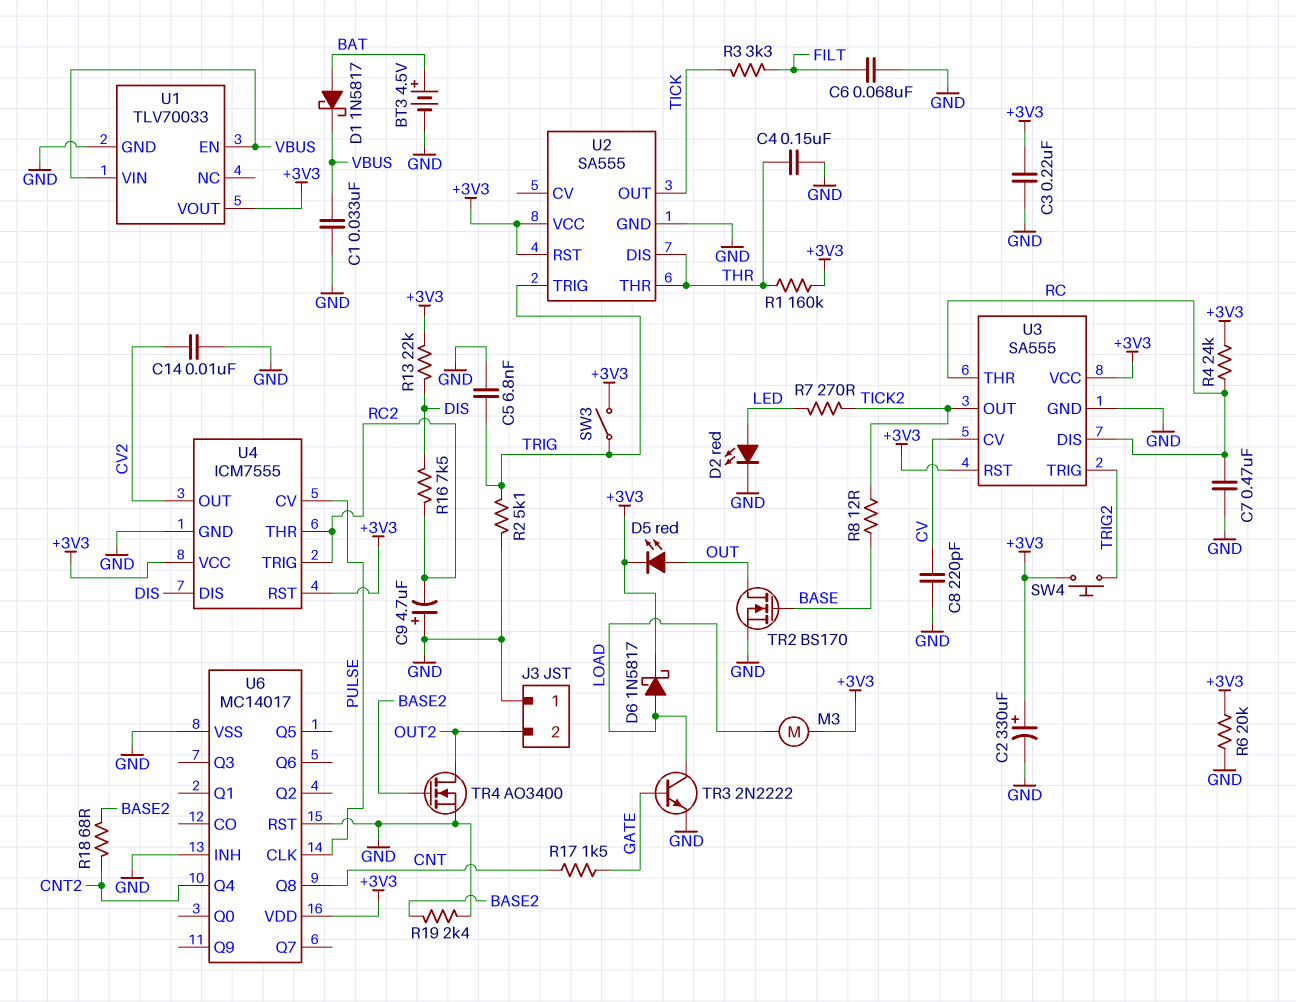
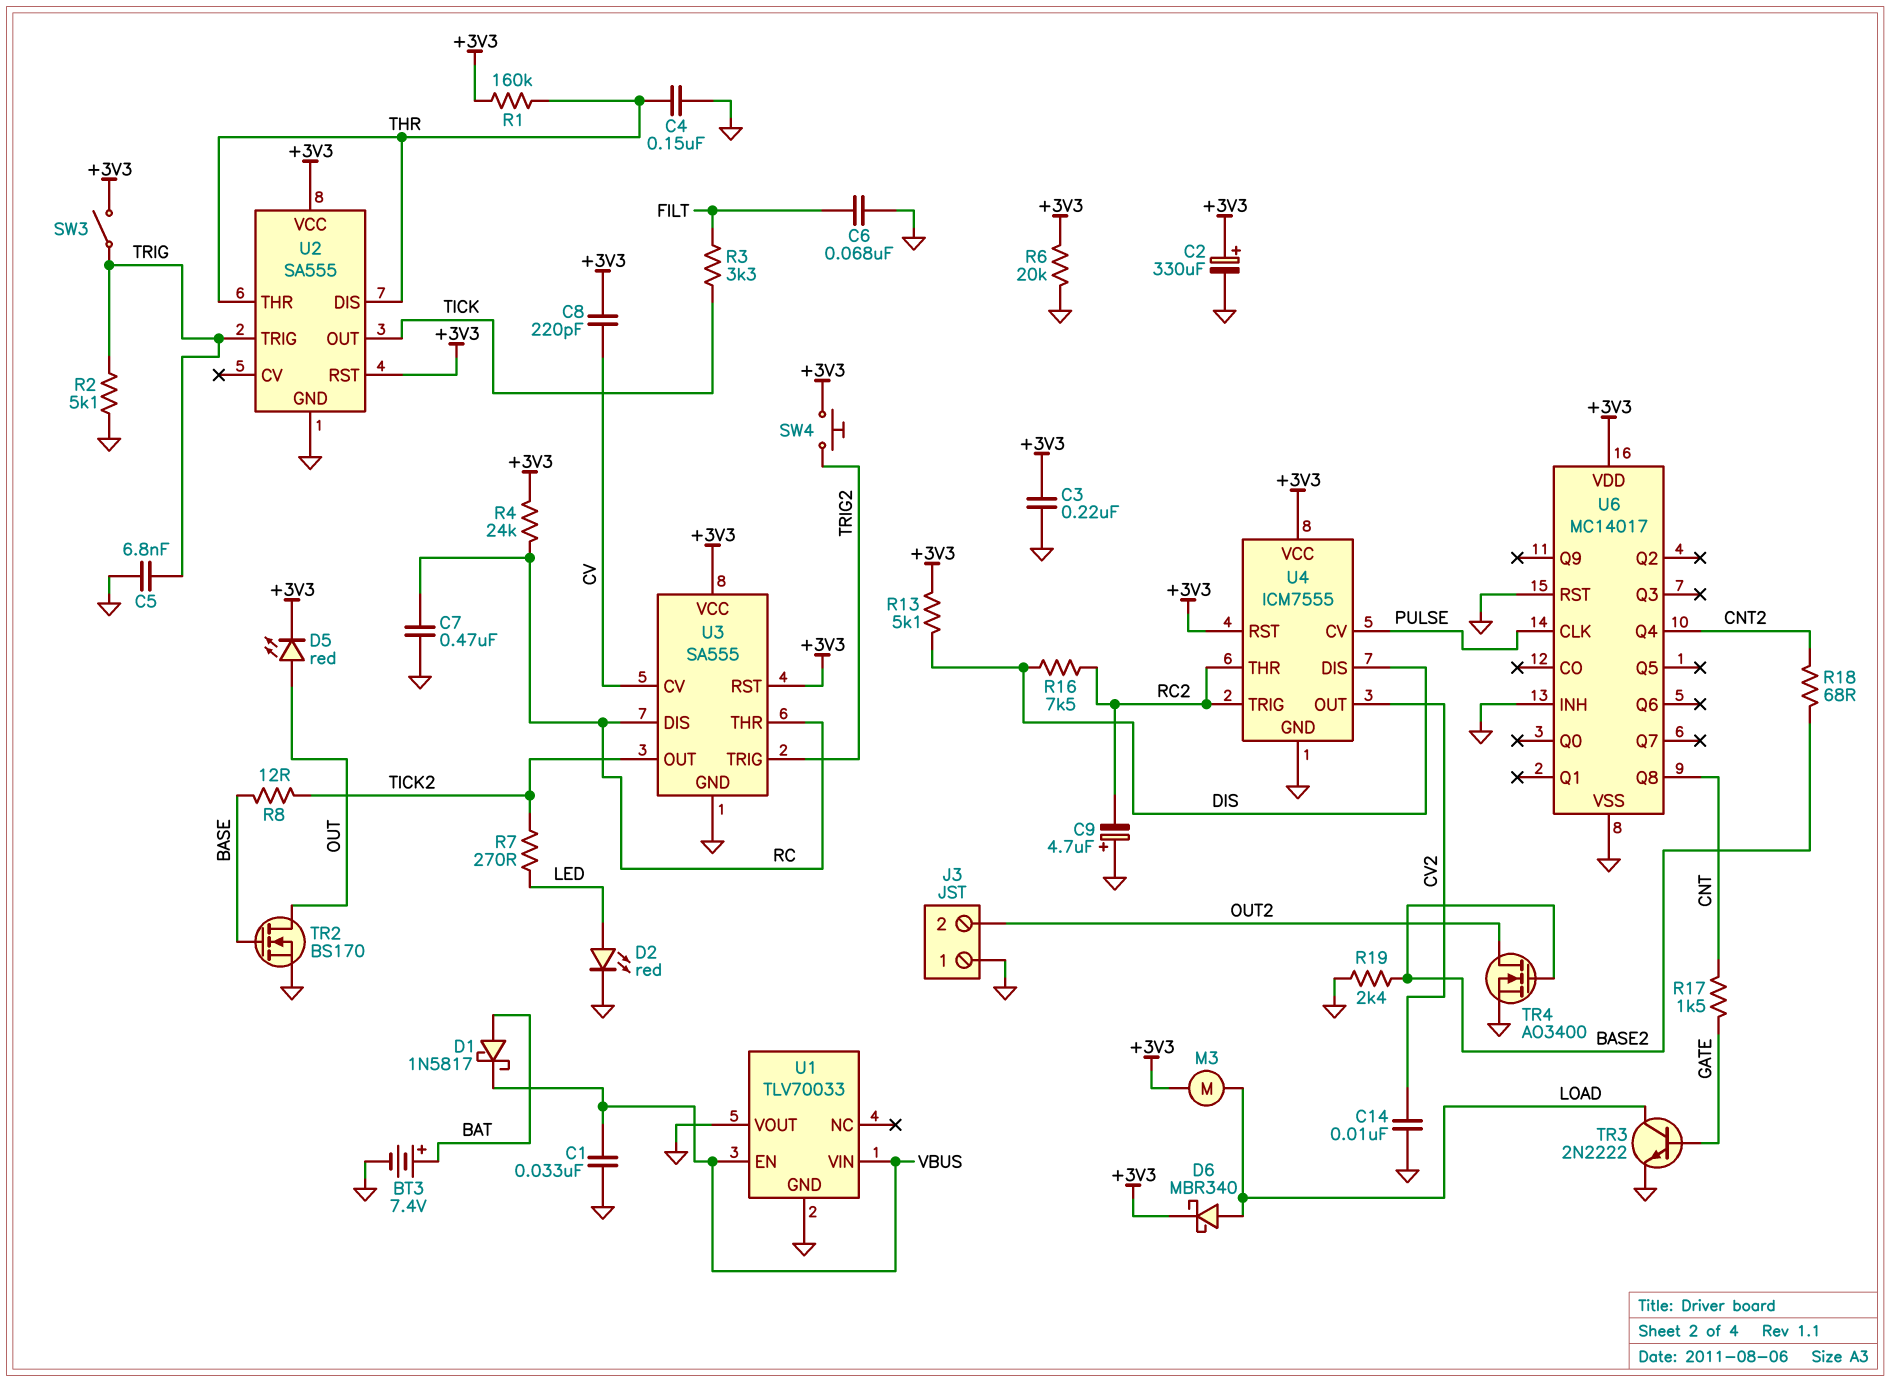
BT3: 4.5V (plus BAT, minus GND) -> 7.4V (plus BAT, minus GND)
C8: 220pF (CV, GND) -> 220pF (+3V3, CV)
D6: schottky 1N5817 (A LOAD, K +3V3) -> schottky MBR340 (A LOAD, K +3V3)
R13: 22k (+3V3, DIS) -> 5.1k (+3V3, DIS)
U1 pin VOUT: +3V3 -> GND

